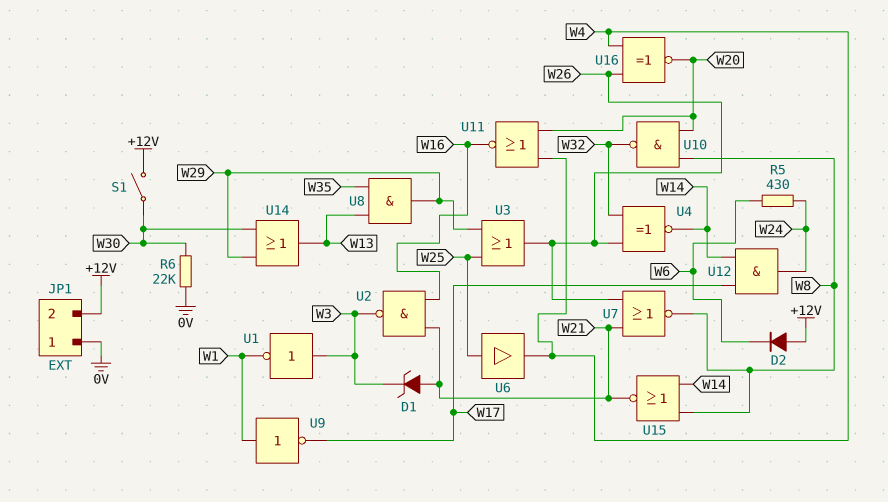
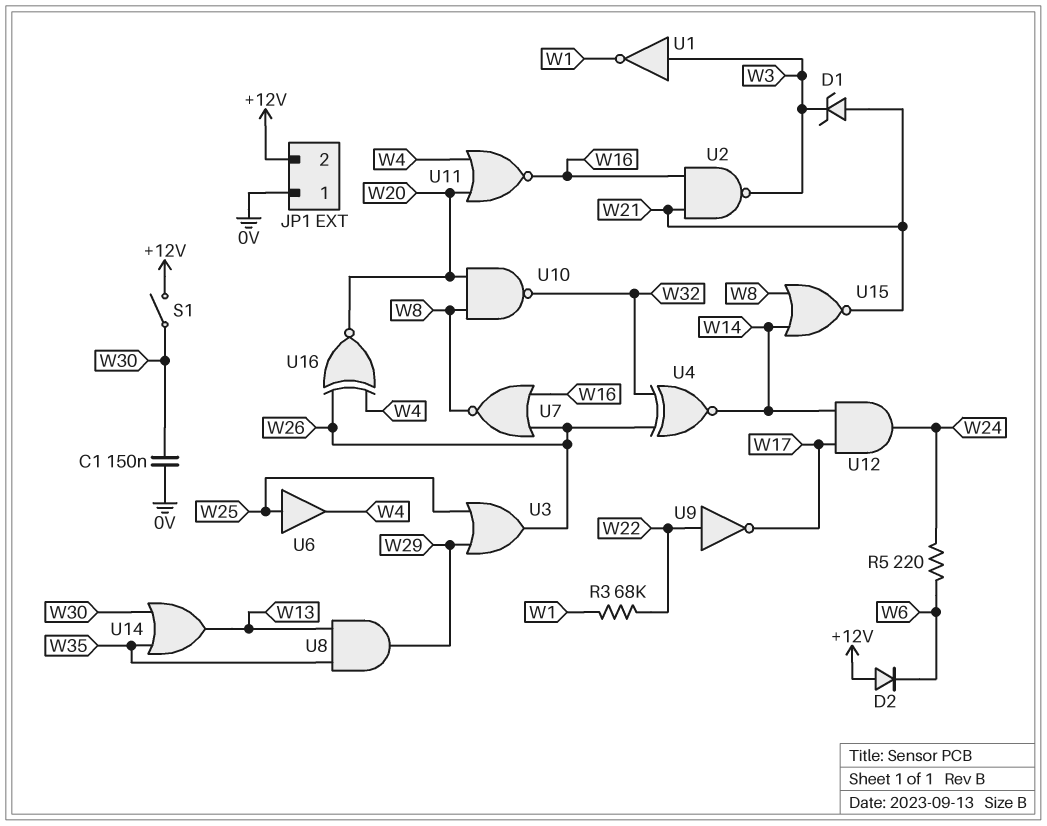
C1: none -> 150nF (0V, W30)
R3: none -> 68k (W1, W22)
R5: 430 (W6, W24) -> 220 (W6, W24)
R6: 22k (0V, W30) -> none
U7: NOR (in W21, in W26, out W8) -> NOR (in W16, in W26, out W8)
U9: NOT (in W1, out W17) -> NOT (in W22, out W17)
U14: OR (in W29, in W30, out W13) -> OR (in W30, in W35, out W13)

